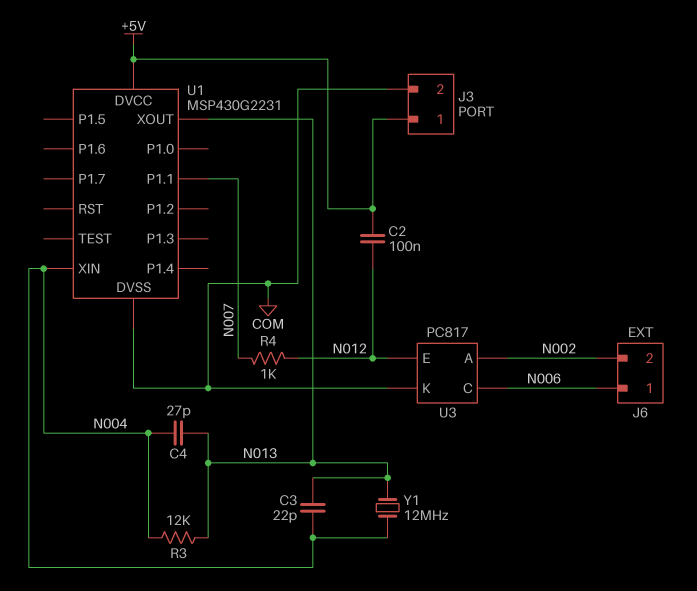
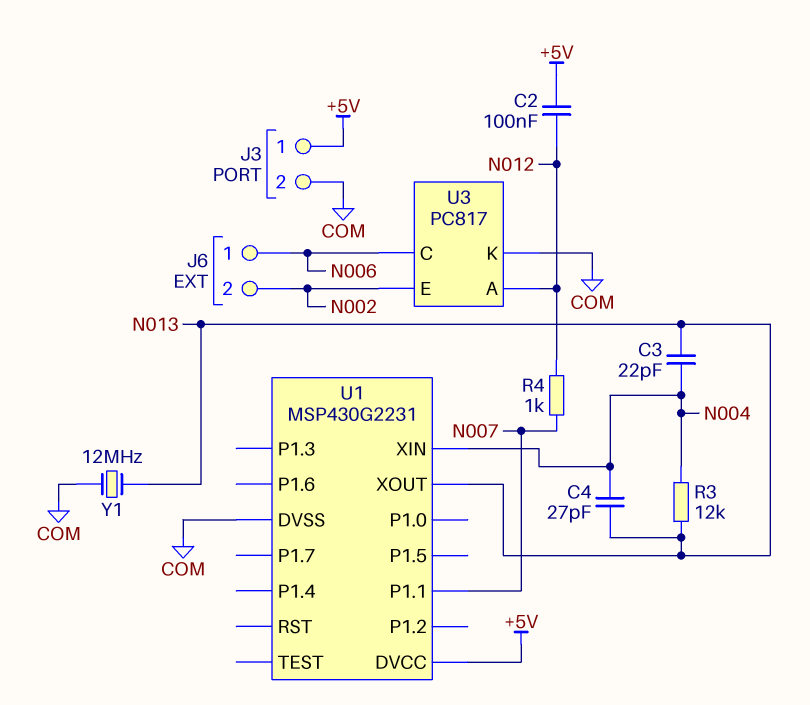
U3 pin A: N002 -> N012
U3 pin E: N012 -> N002
Y1: 12MHz (N004, N013) -> 12MHz (COM, N013)

